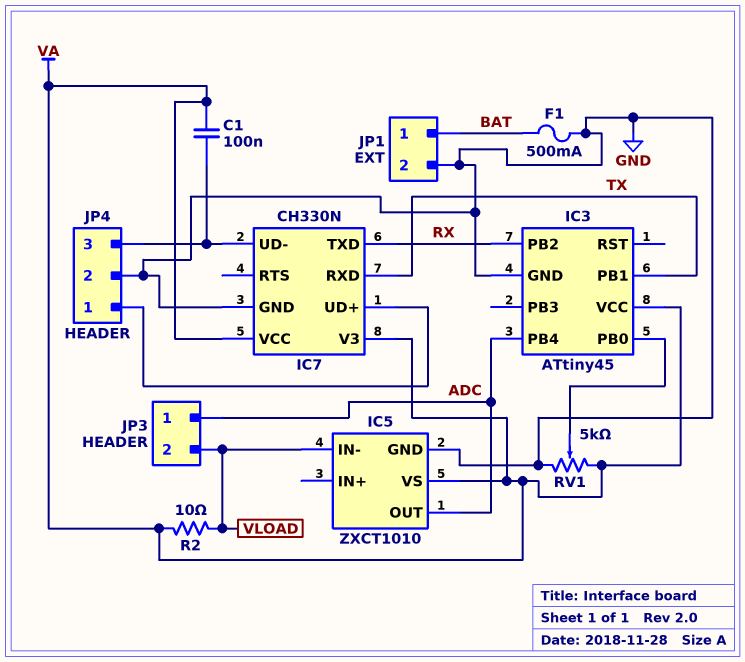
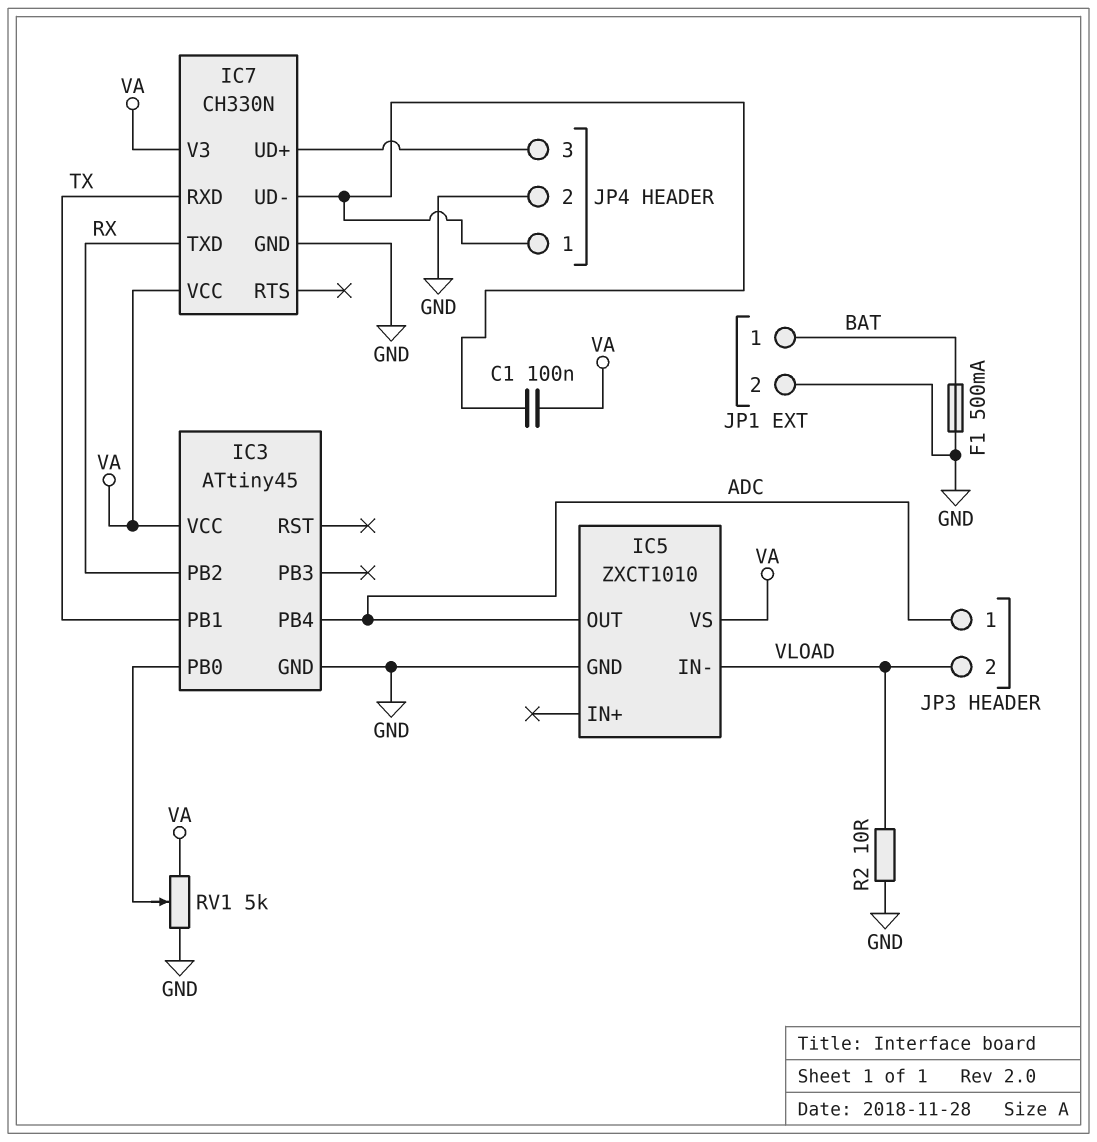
JP4 pin 1: IC7/UD+ -> IC7/UD-
JP4 pin 3: IC7/UD- -> IC7/UD+
R2: 10 (VA, VLOAD) -> 10 (GND, VLOAD)

